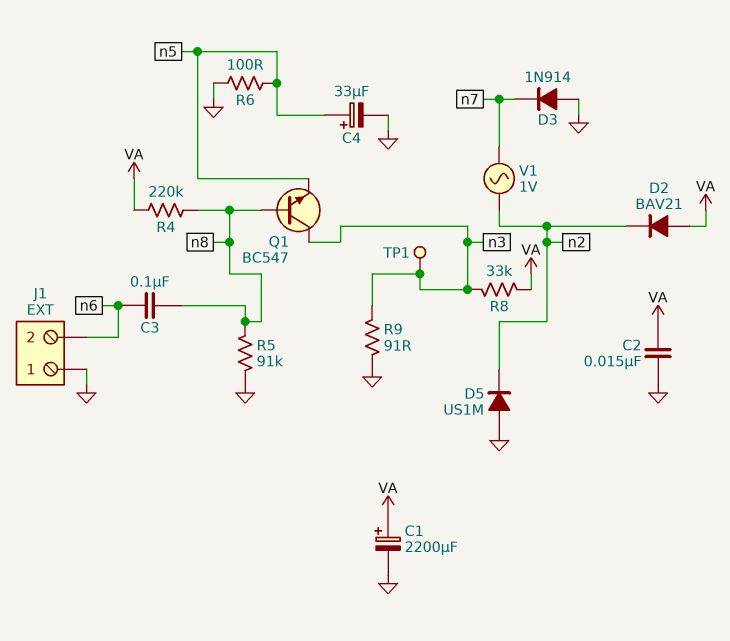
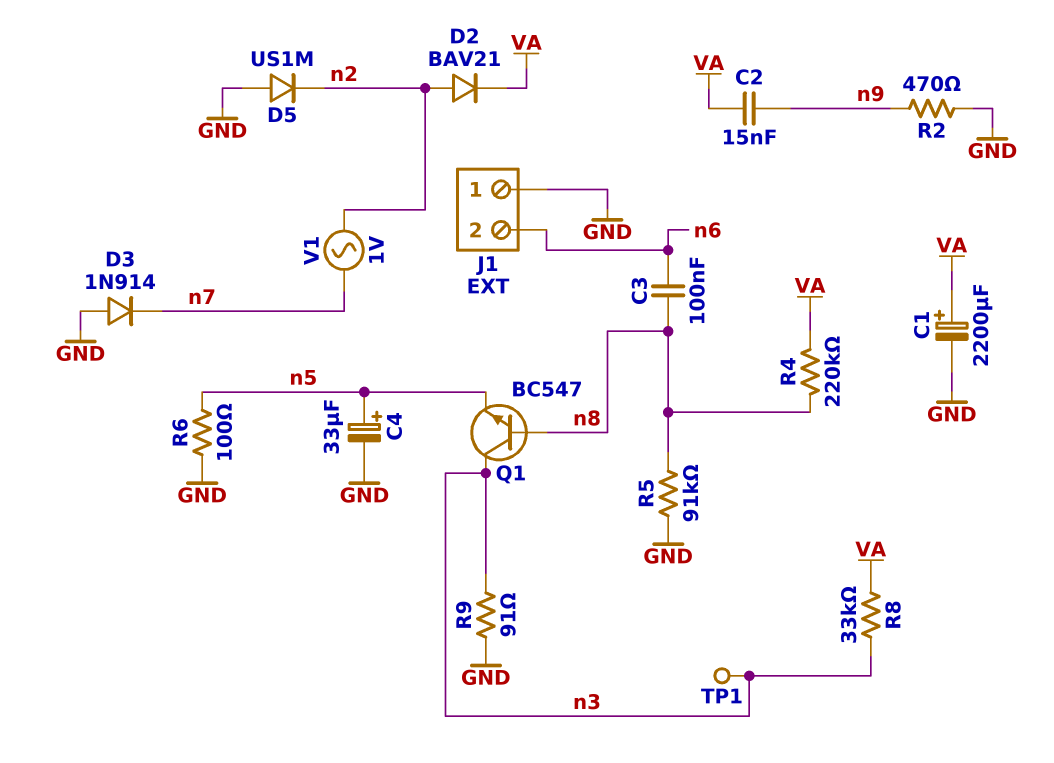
C2: 15nF (GND, VA) -> 15nF (VA, n9)
D2: diode BAV21 (A VA, K n2) -> diode BAV21 (A n2, K VA)
R2: none -> 470 (GND, n9)

